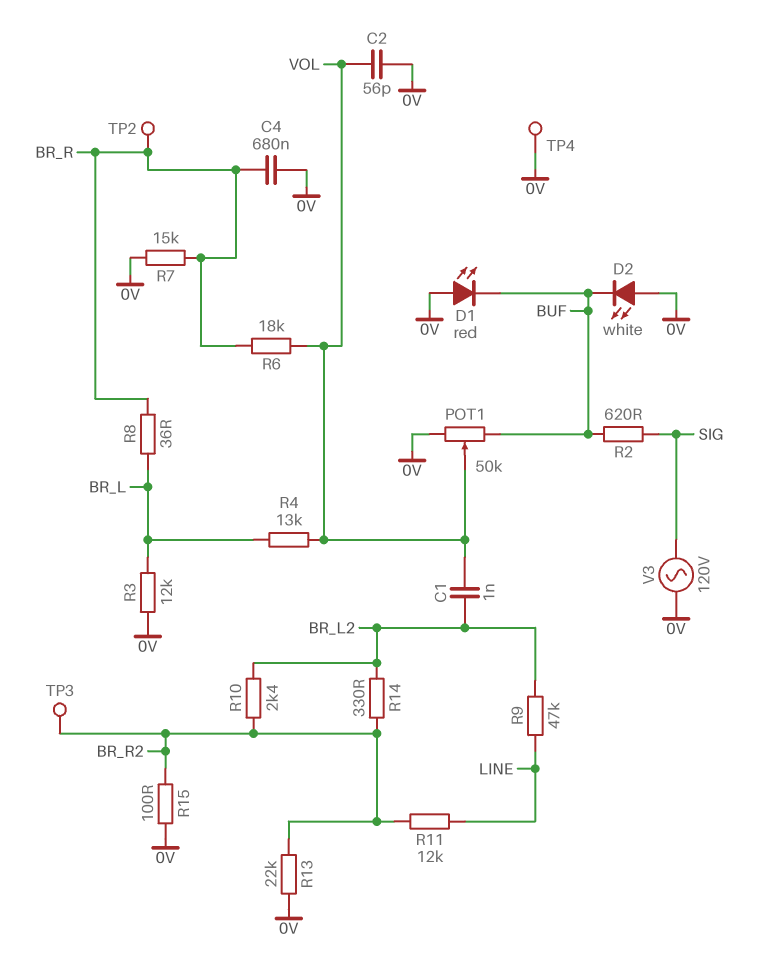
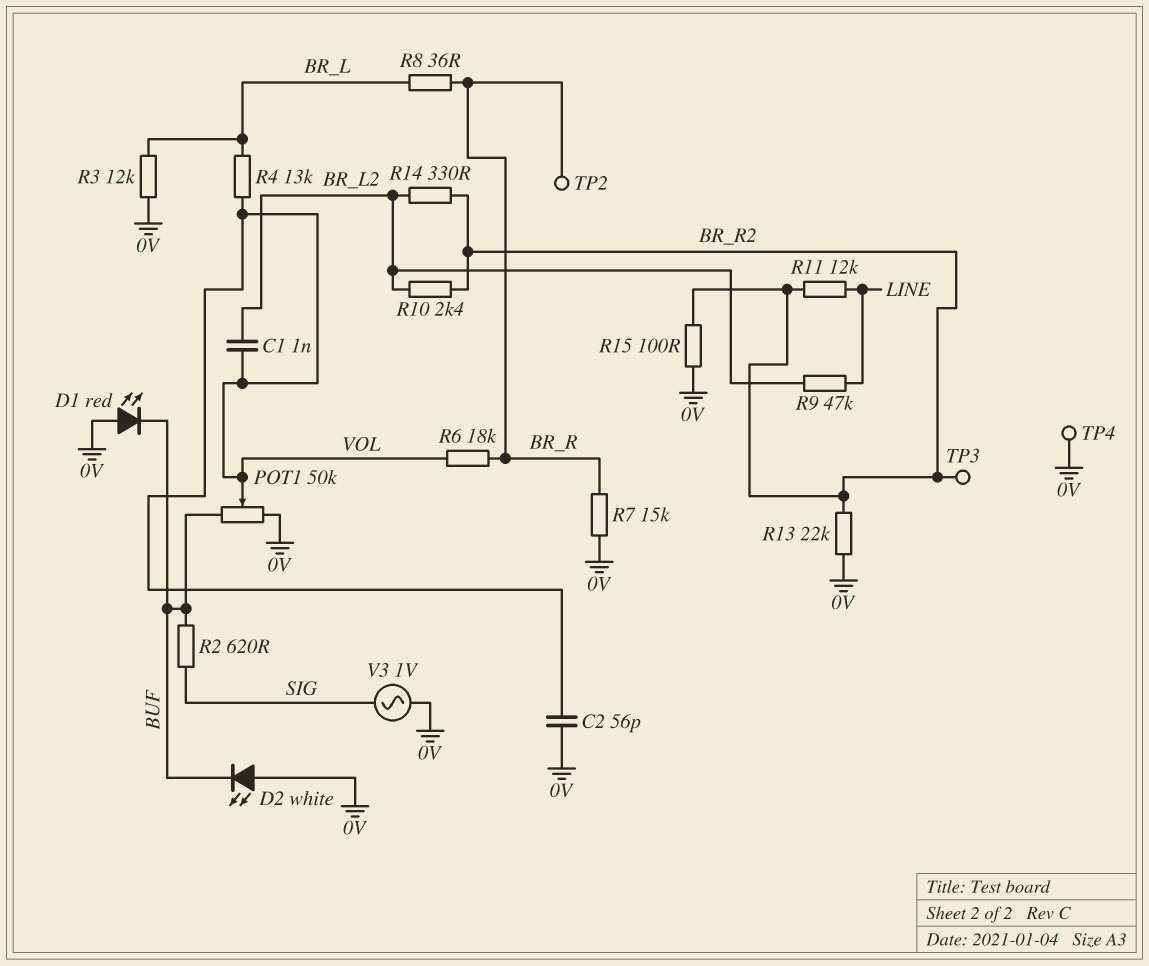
C4: 680nF (0V, BR_R) -> none
V3: AC 120V (0V, SIG) -> AC 1V (0V, SIG)

